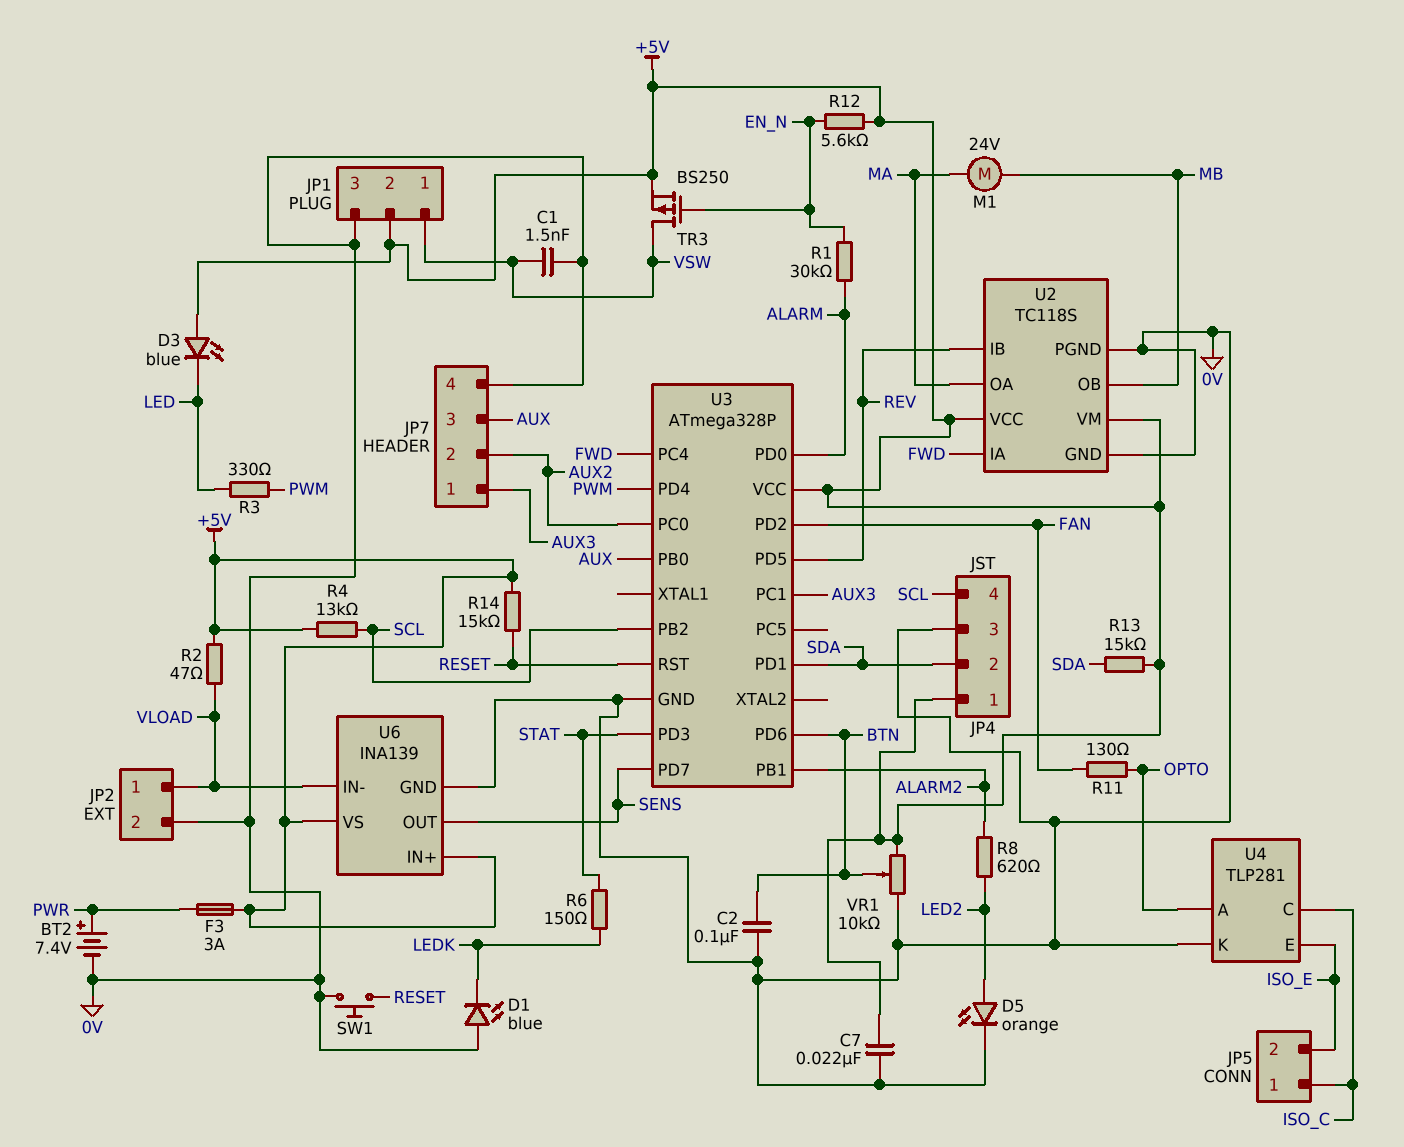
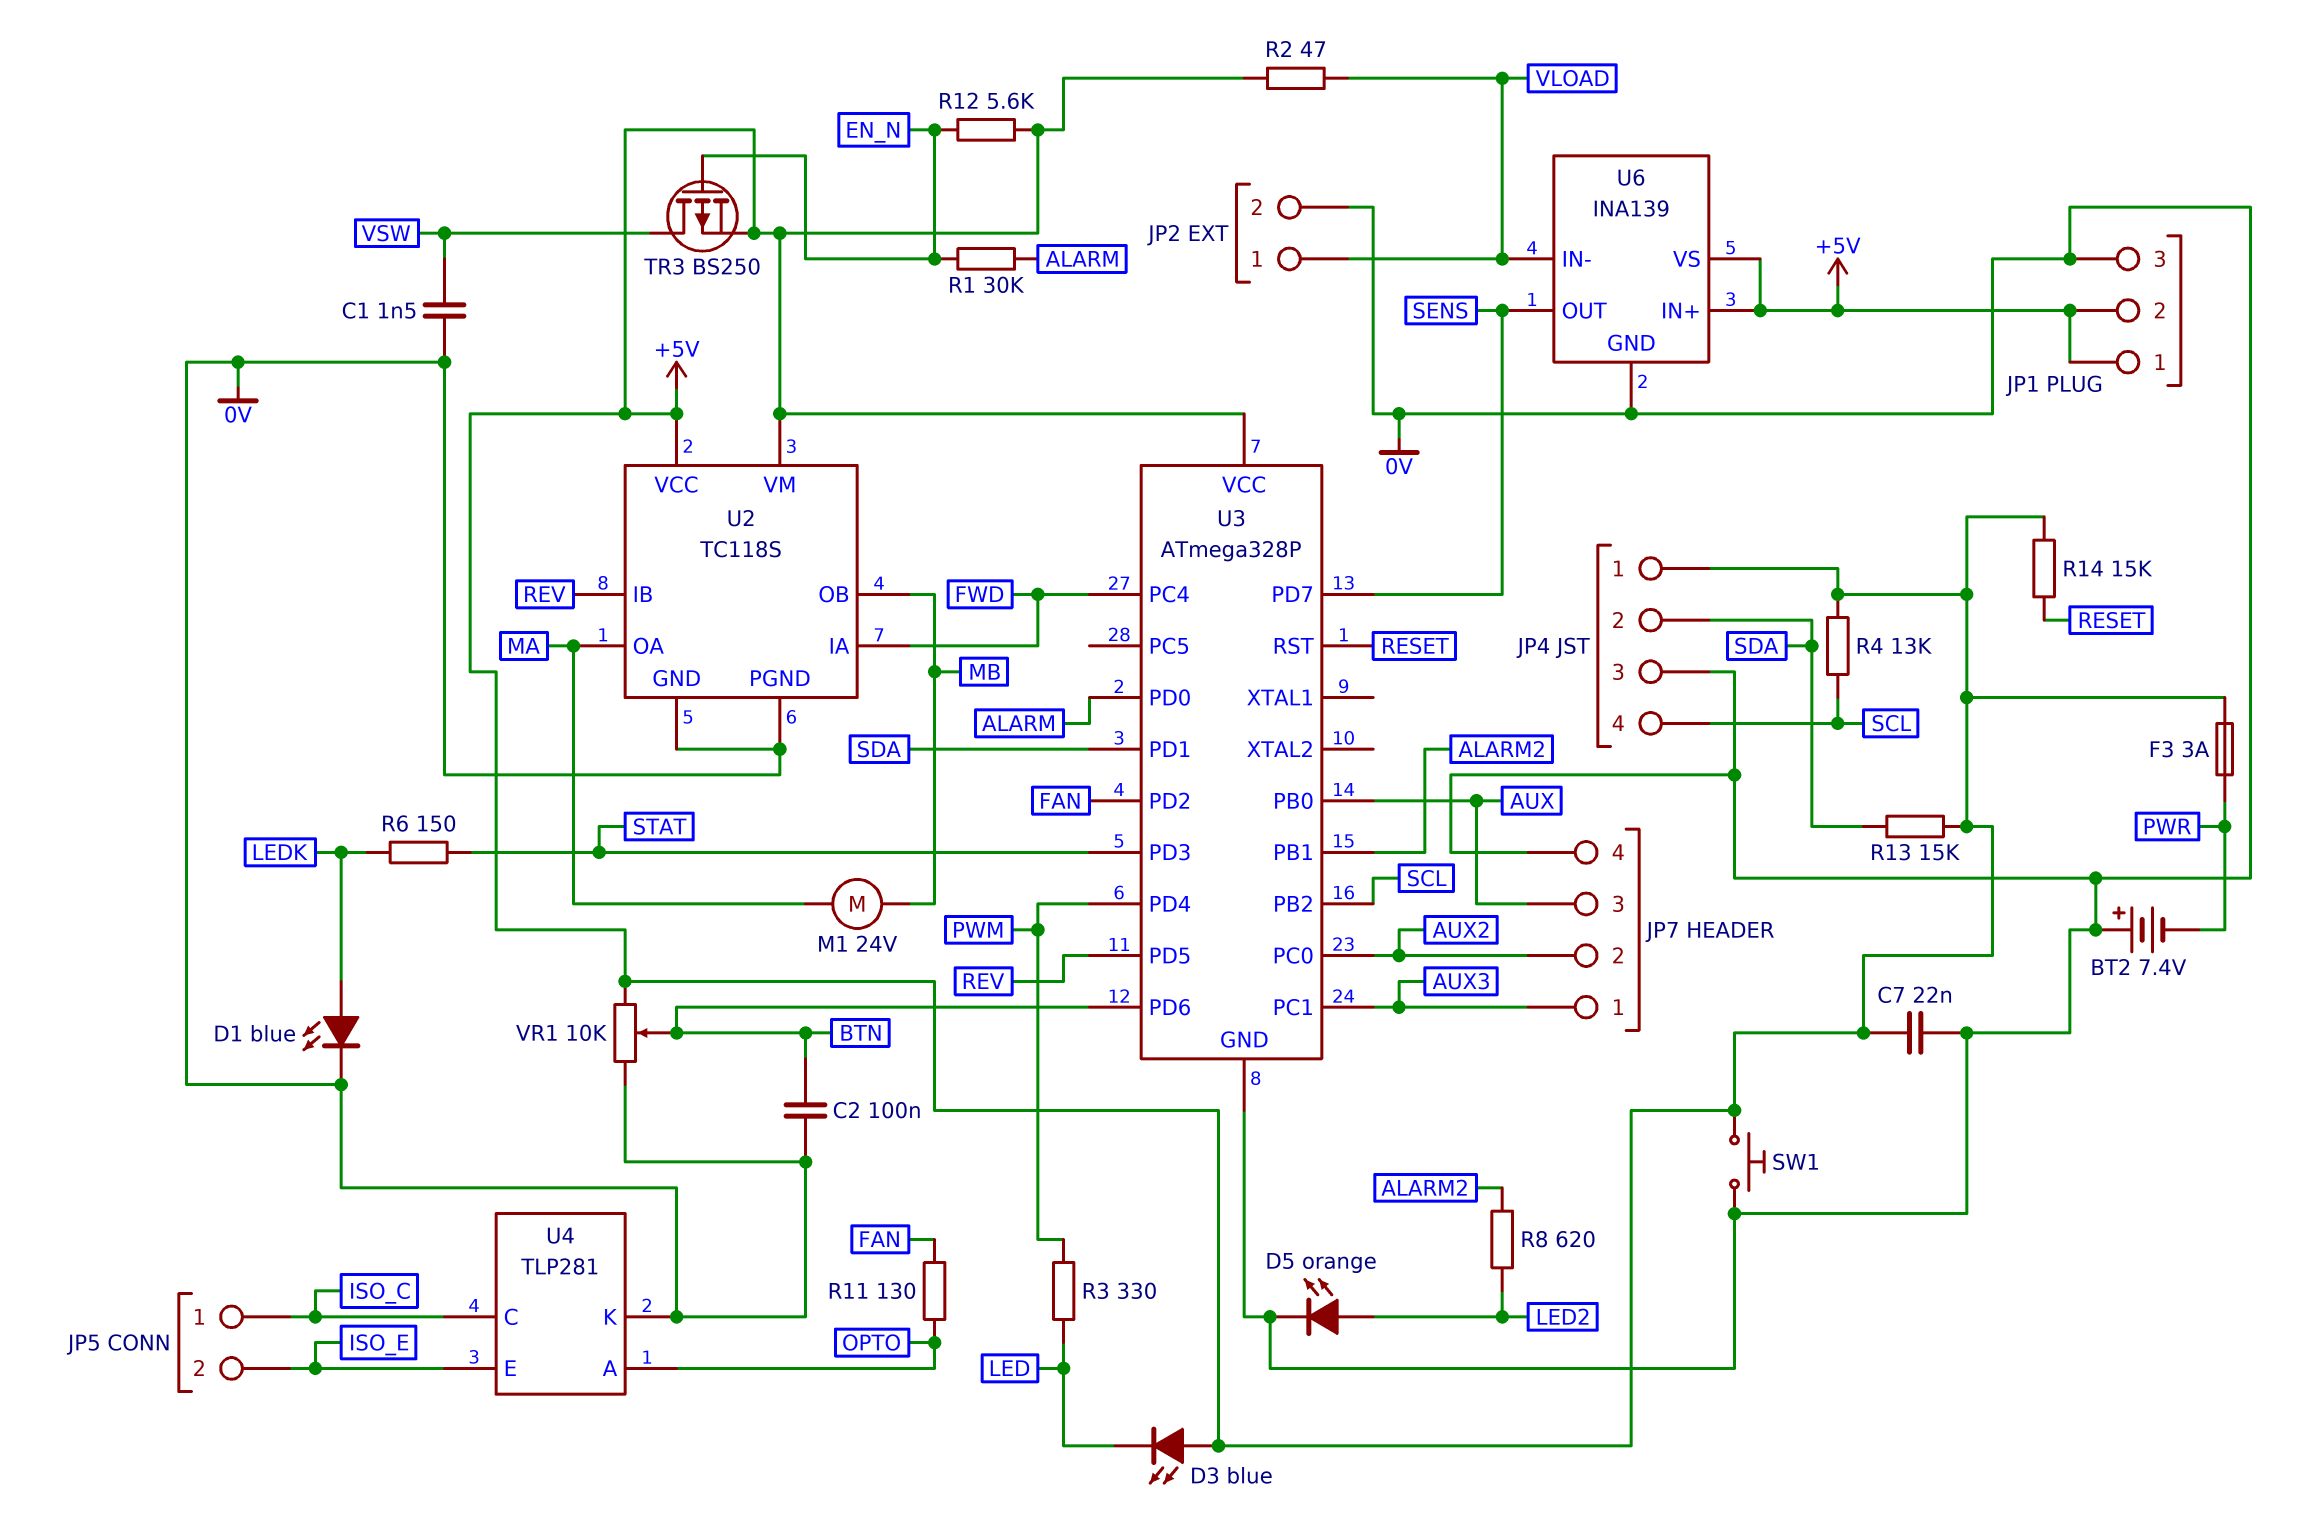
BT2: 7.4V (plus PWR, minus 0V) -> 7.4V (plus 0V, minus PWR)
D1: LED blue (A 0V, K LEDK) -> LED blue (A LEDK, K 0V)
JP1 pin 1: VSW -> +5V
SW1: button (0V, RESET) -> button (+5V, 0V)

